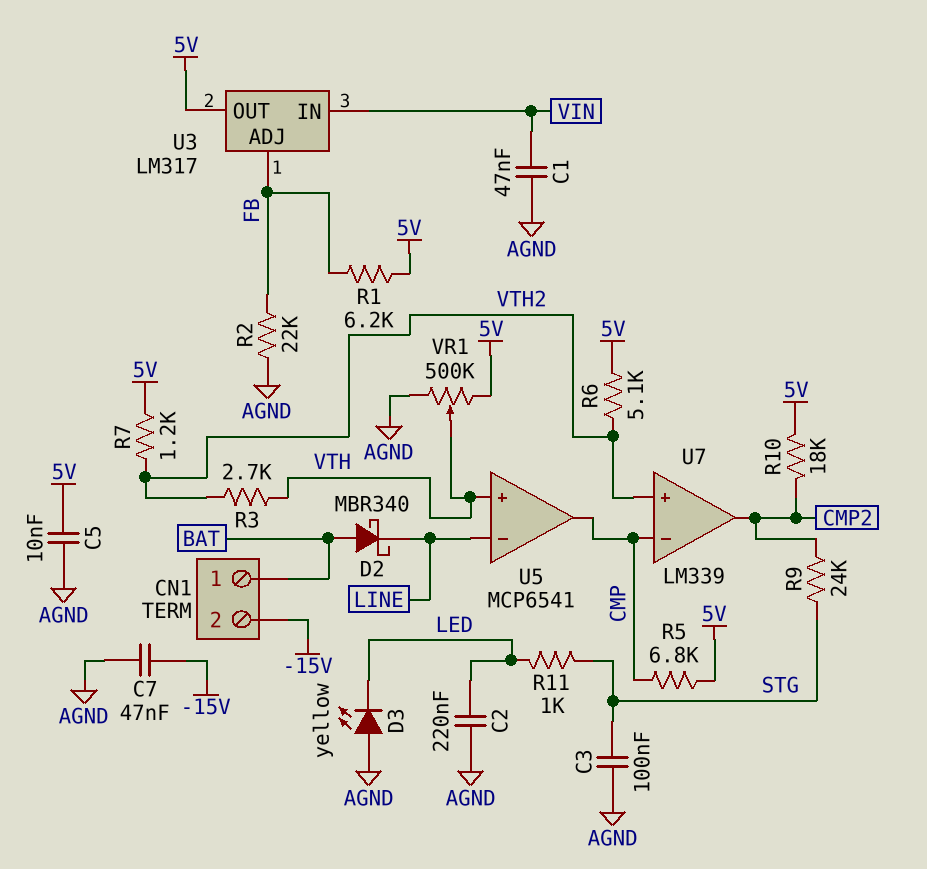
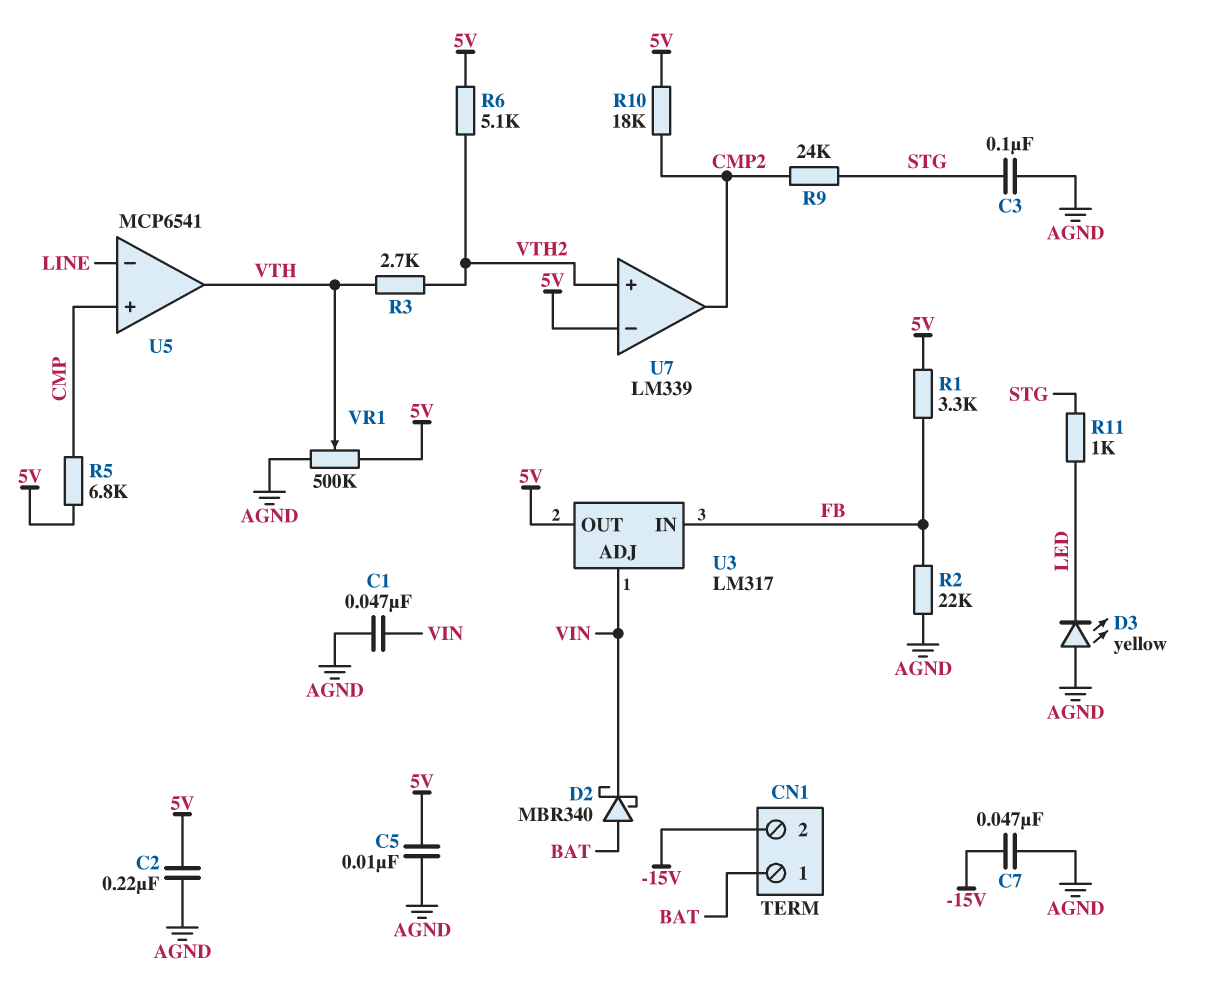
C2: 220nF (AGND, LED) -> 220nF (5V, AGND)
D2: schottky MBR340 (A BAT, K LINE) -> schottky MBR340 (A BAT, K VIN)
R1: 6.2k (5V, FB) -> 3.3k (5V, FB)
R7: 1.2k (5V, VTH2) -> none
U3 pin ADJ: FB -> VIN
U3 pin IN: VIN -> FB
U5 pin in+: VTH -> CMP
U5 pin out: CMP -> VTH
U7 pin in-: CMP -> 5V

